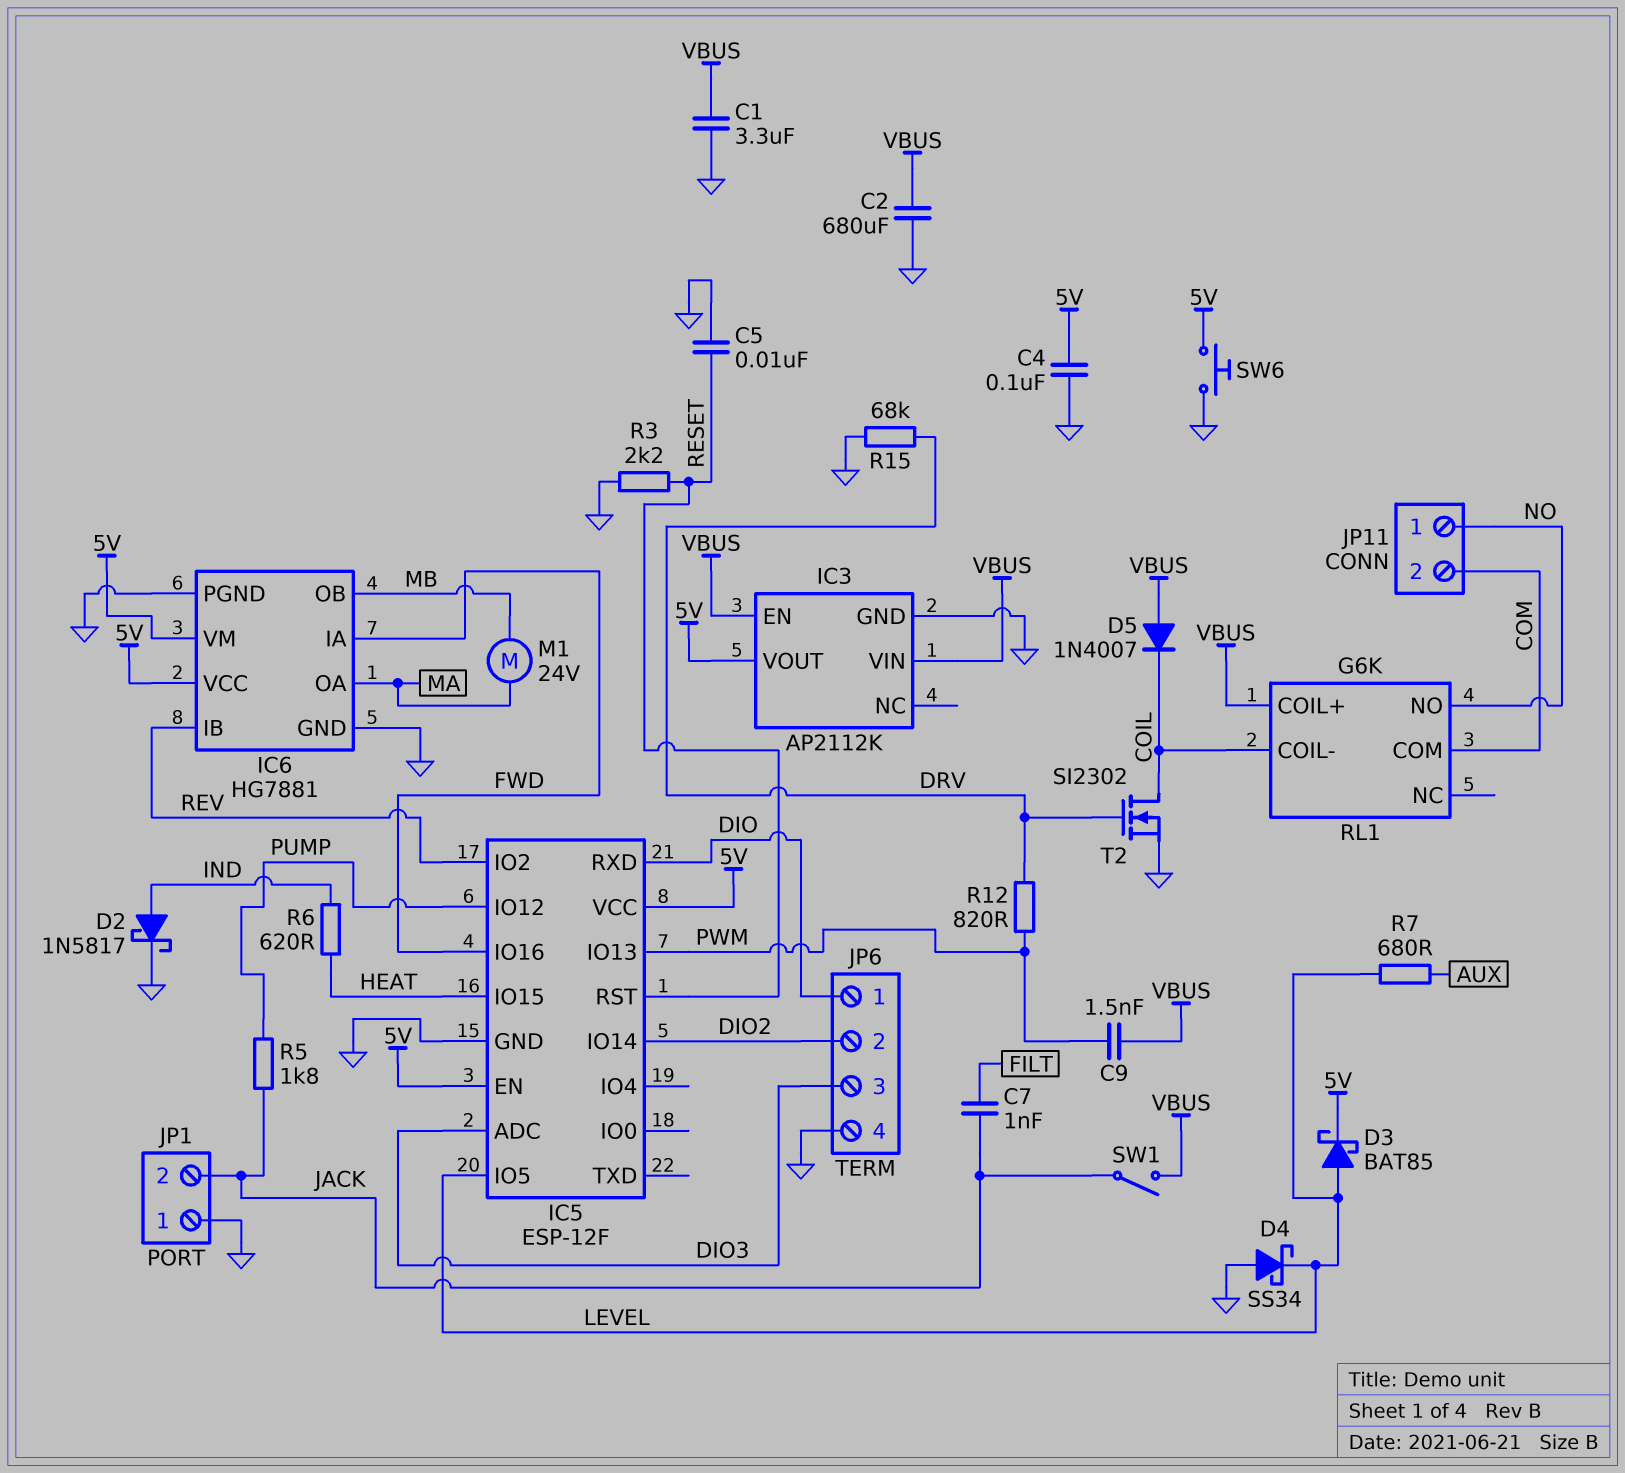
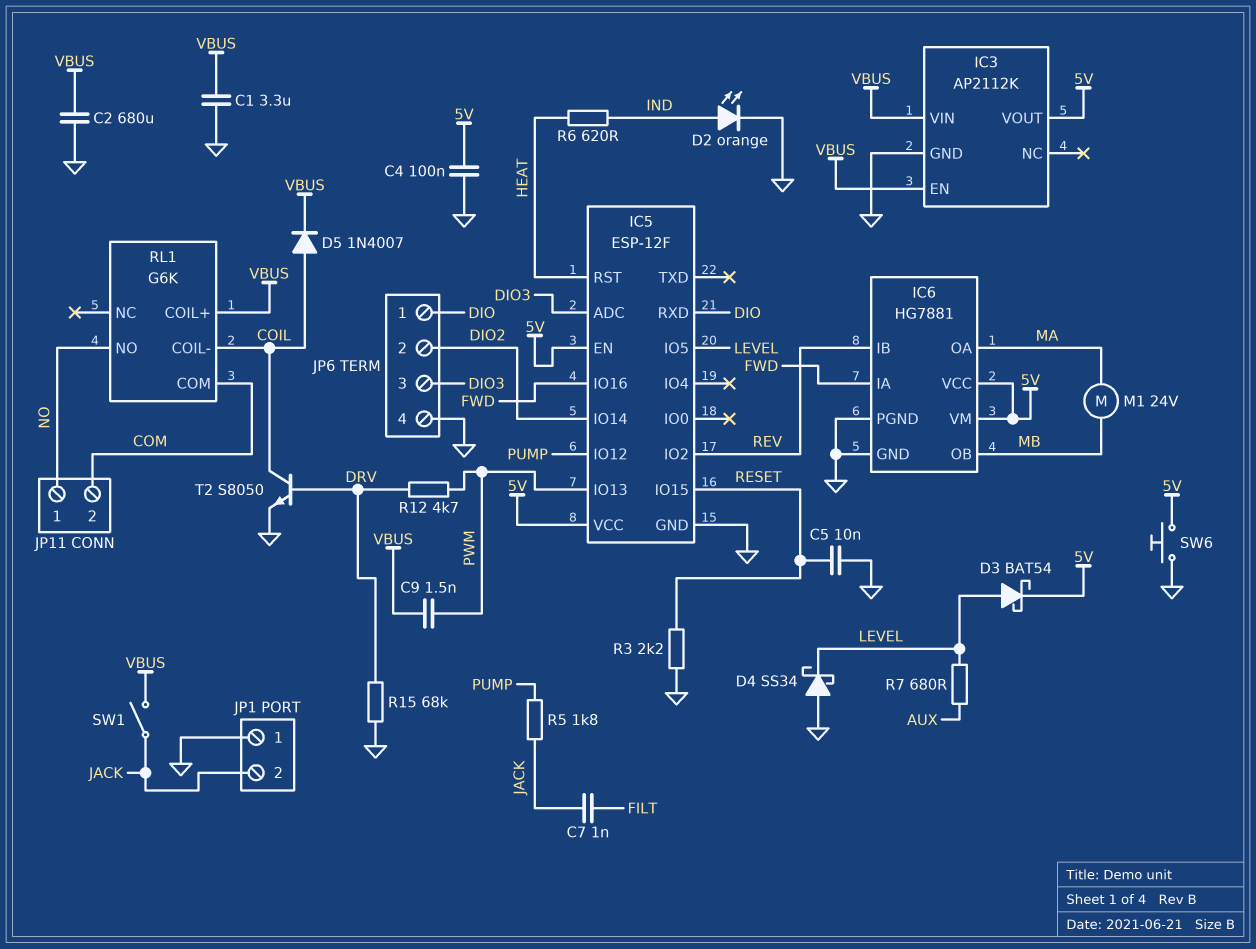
D2: schottky 1N5817 (A IND, K GND) -> LED orange (A IND, K GND)
D3: schottky BAT85 (A LEVEL, K 5V) -> schottky BAT54 (A LEVEL, K 5V)
D5: diode 1N4007 (A VBUS, K COIL) -> diode 1N4007 (A COIL, K VBUS)
IC5 pin IO15: HEAT -> RESET
IC5 pin RST: RESET -> HEAT
R12: 820 (DRV, PWM) -> 4.7k (DRV, PWM)
T2: NMOS SI2302 (G DRV, D COIL, S GND) -> NPN S8050 (B DRV, C COIL, E GND)

